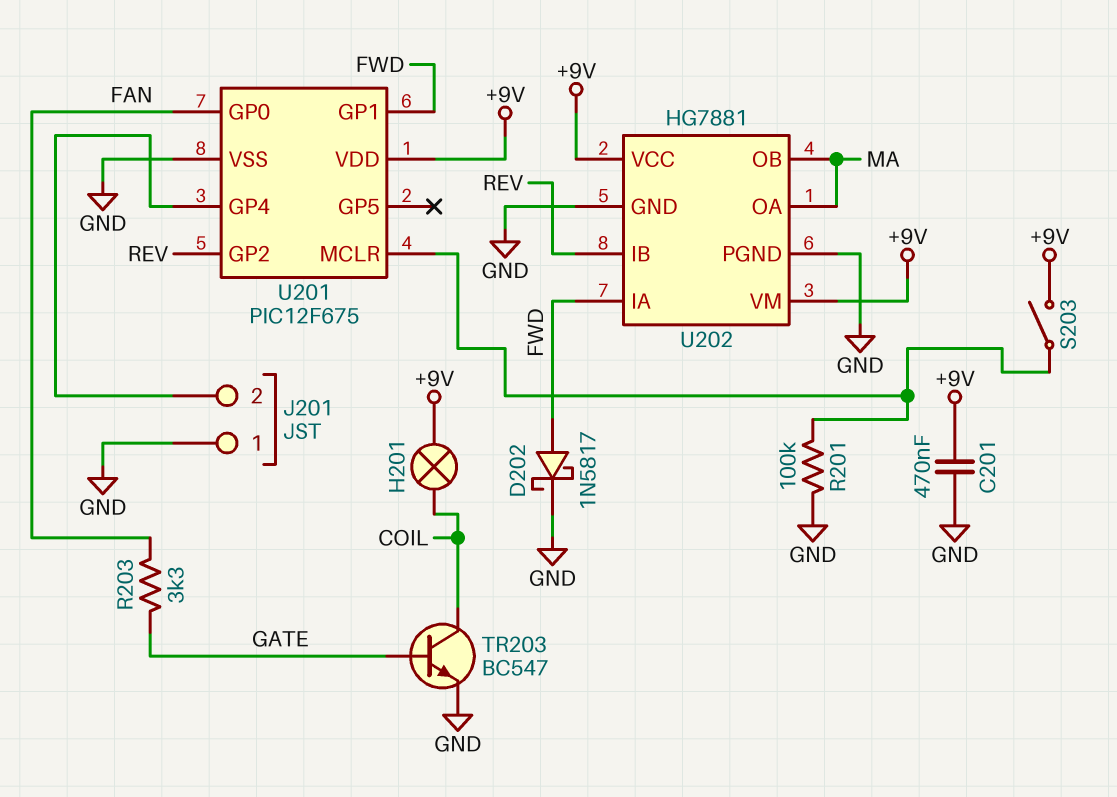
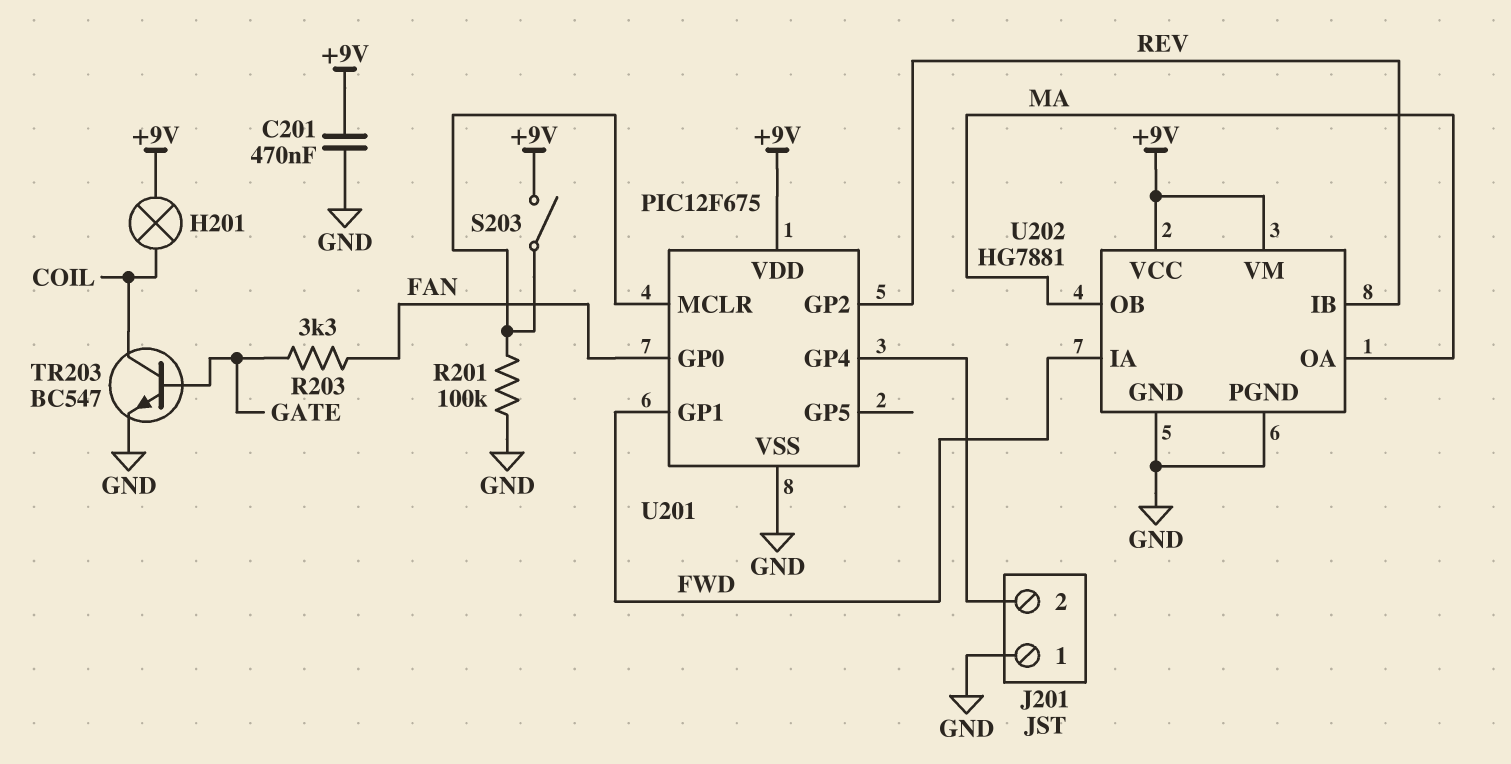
D202: schottky 1N5817 (A FWD, K GND) -> none

